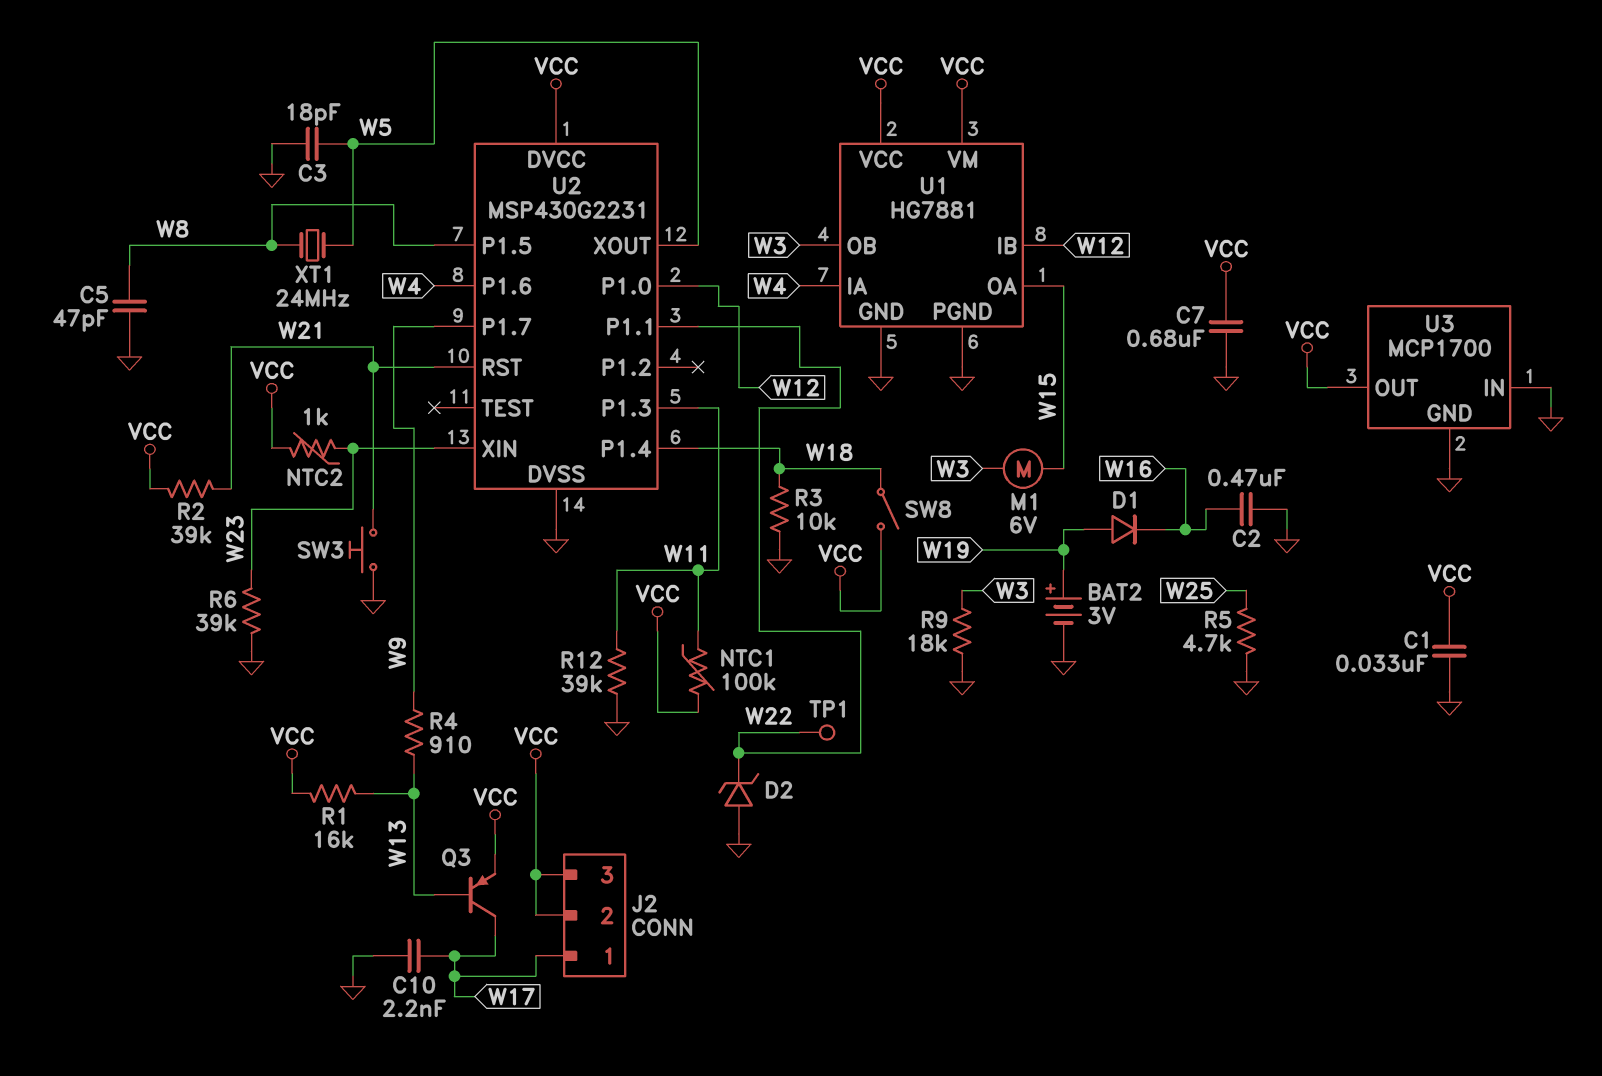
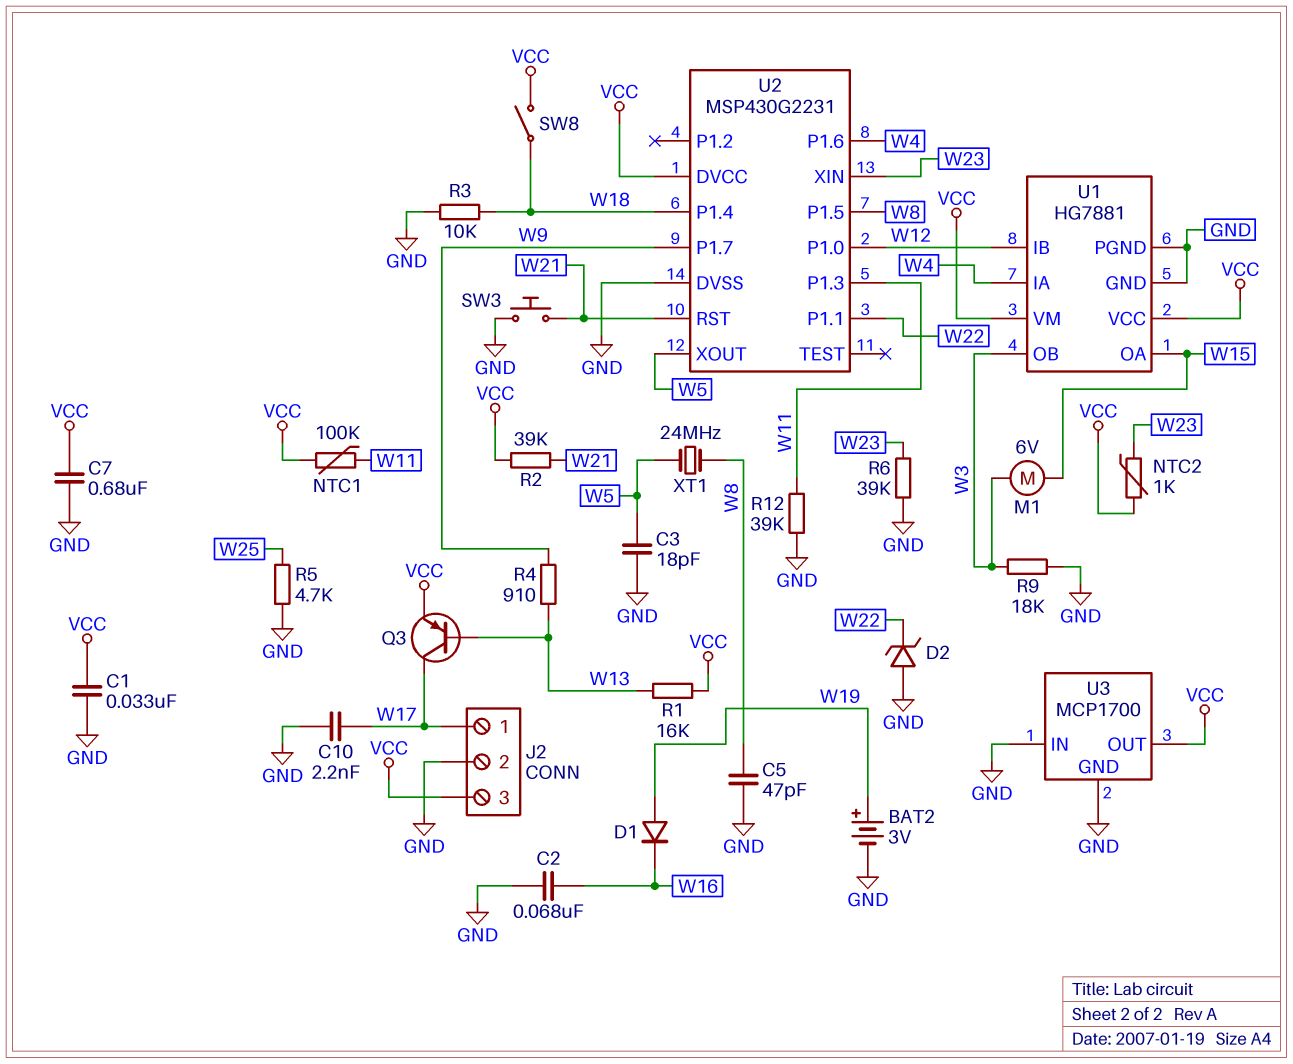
C2: 470nF (GND, W16) -> 68nF (GND, W16)
J2 pin 2: VCC -> GND
TP1: test point (W22) -> none

